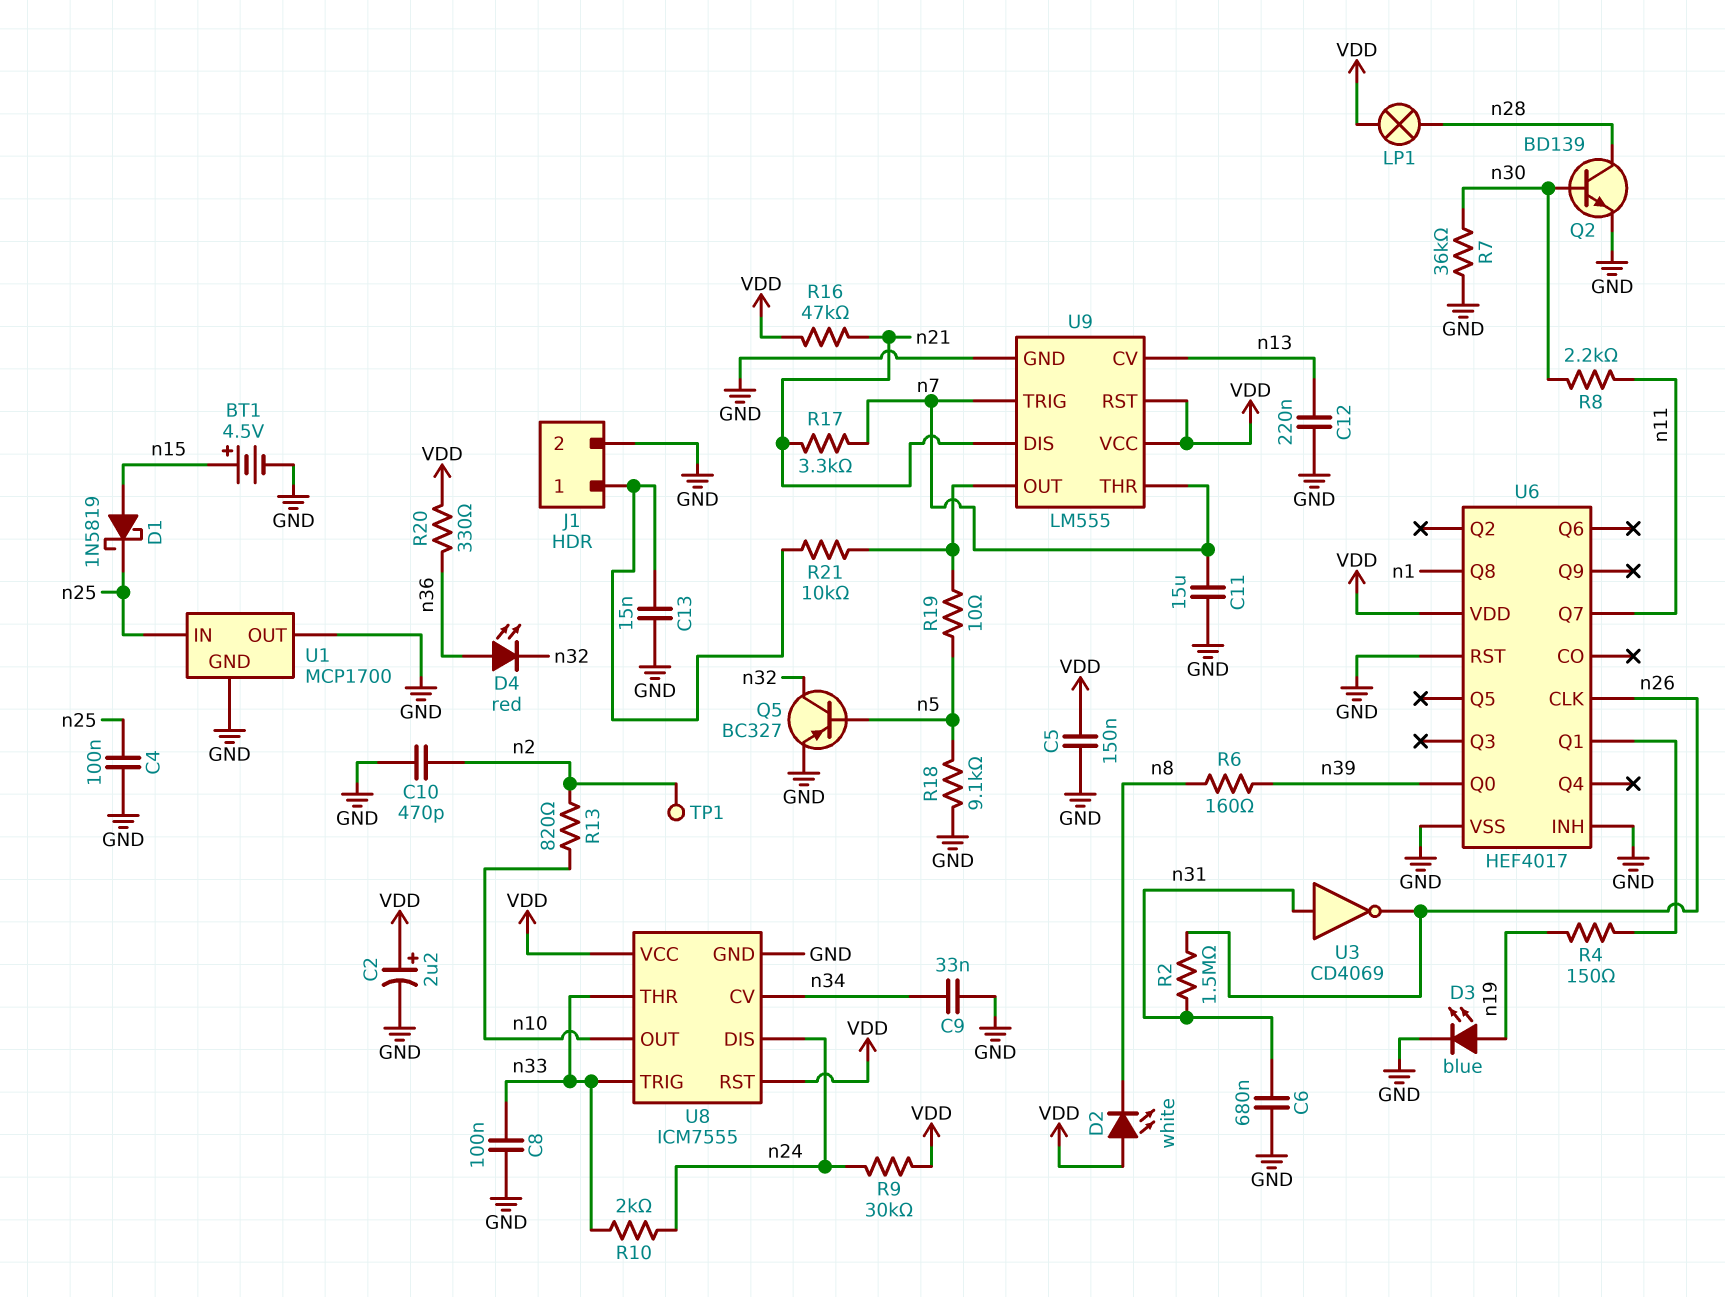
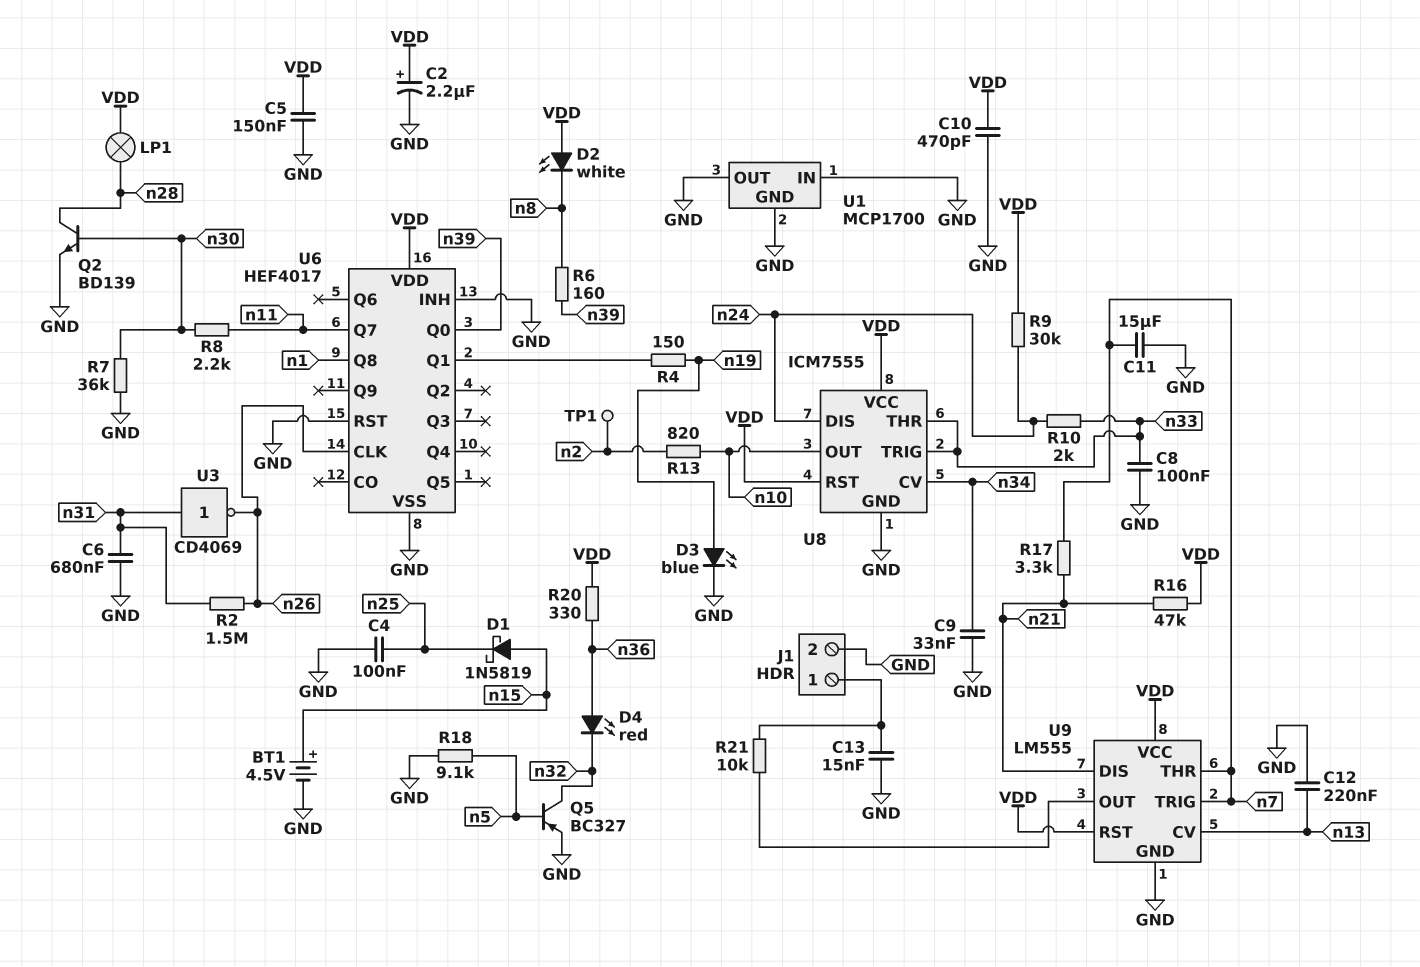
C10: 470pF (GND, n2) -> 470pF (GND, VDD)
R19: 10 (U9/OUT, n5) -> none
U1 pin IN: n25 -> GND

